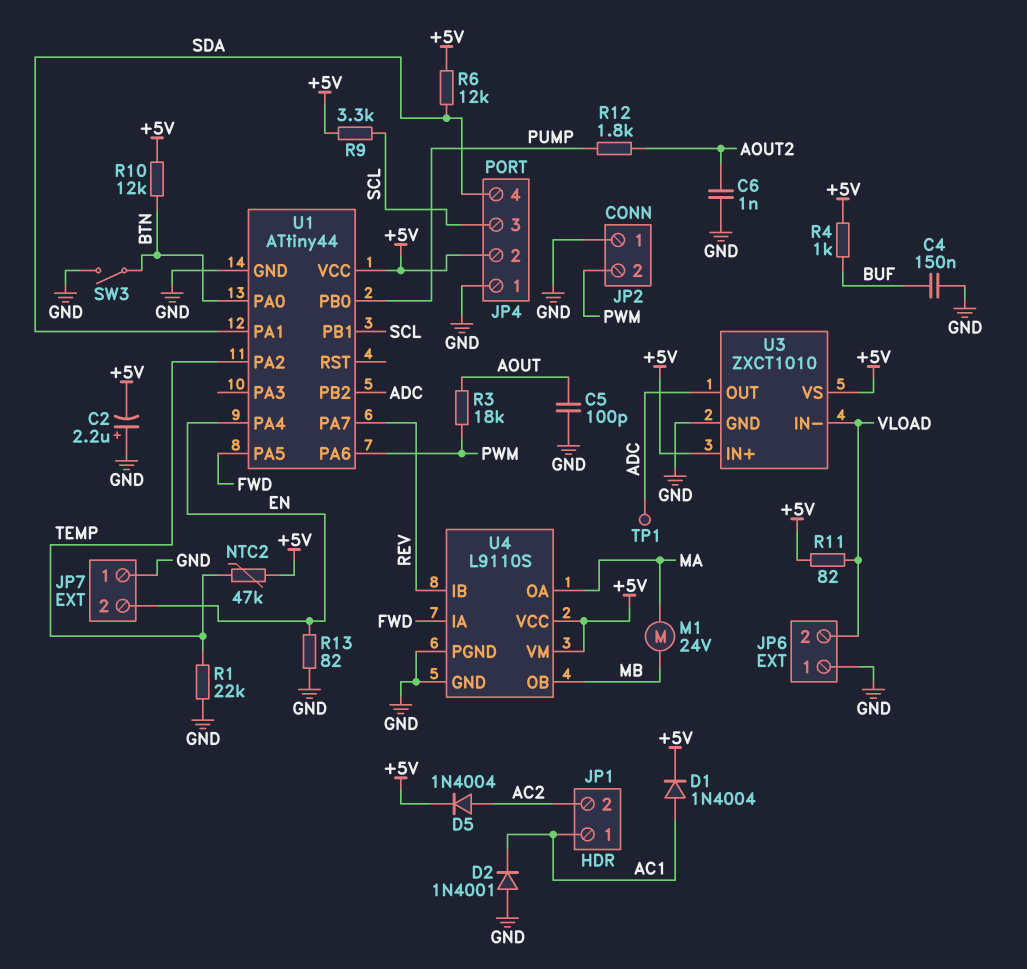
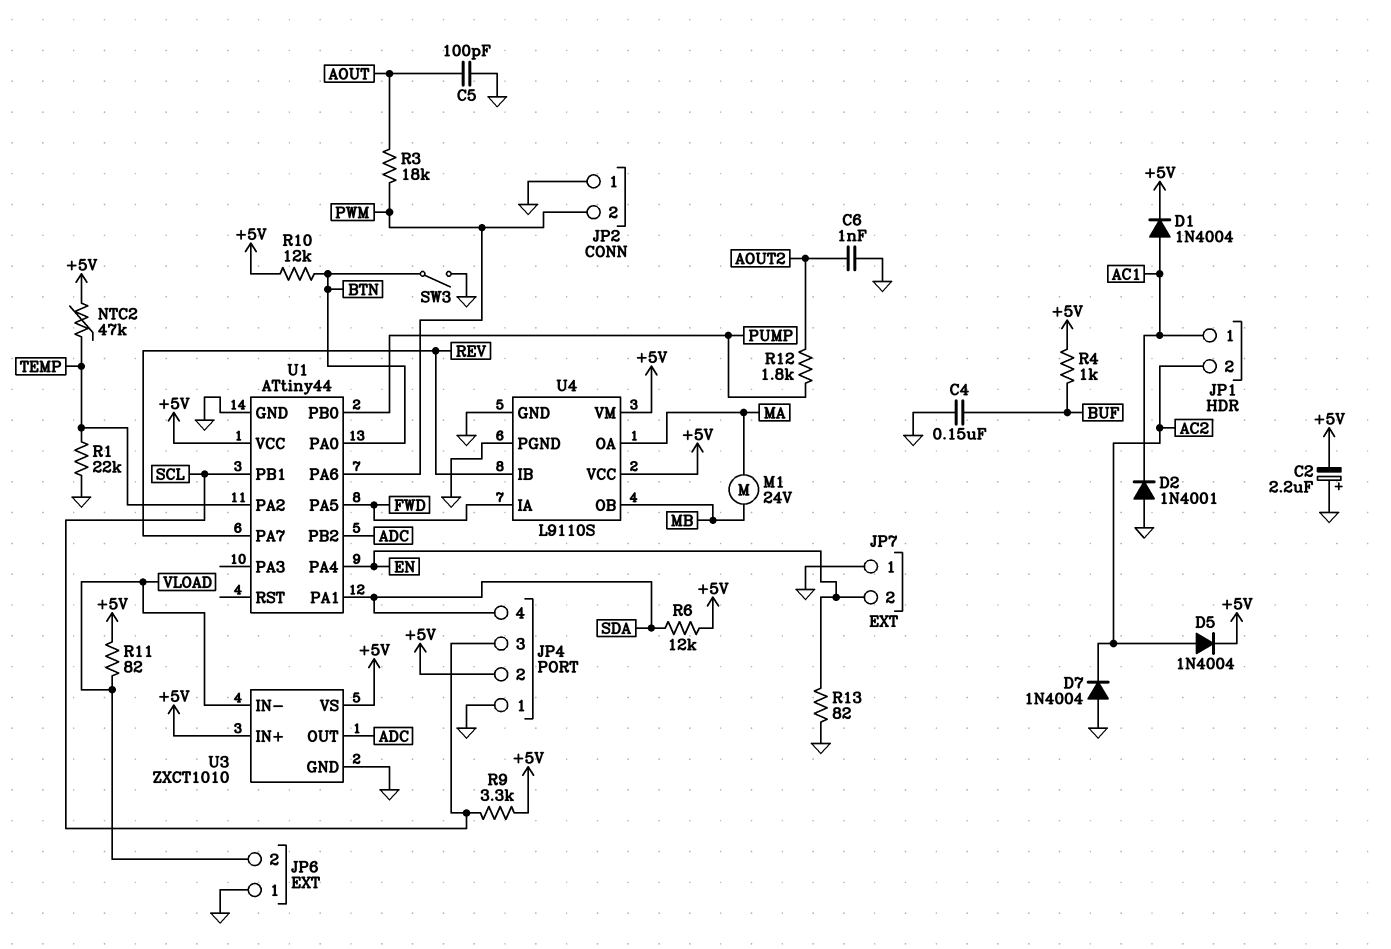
D7: none -> diode 1N4004 (A GND, K AC2)
TP1: test point (ADC) -> none

